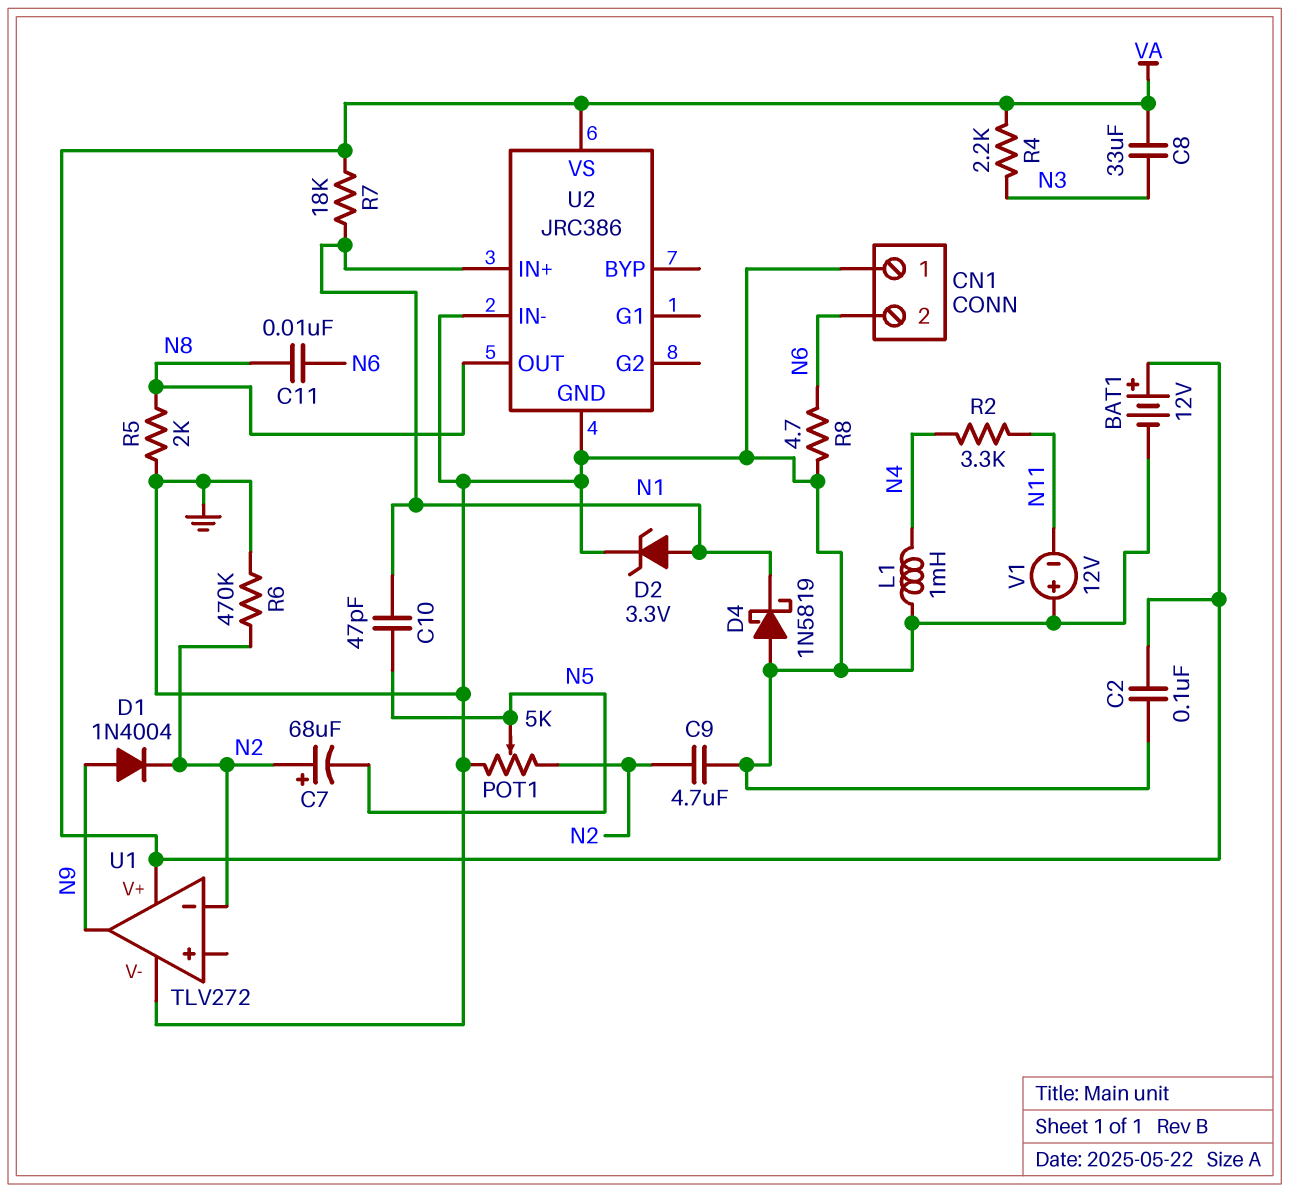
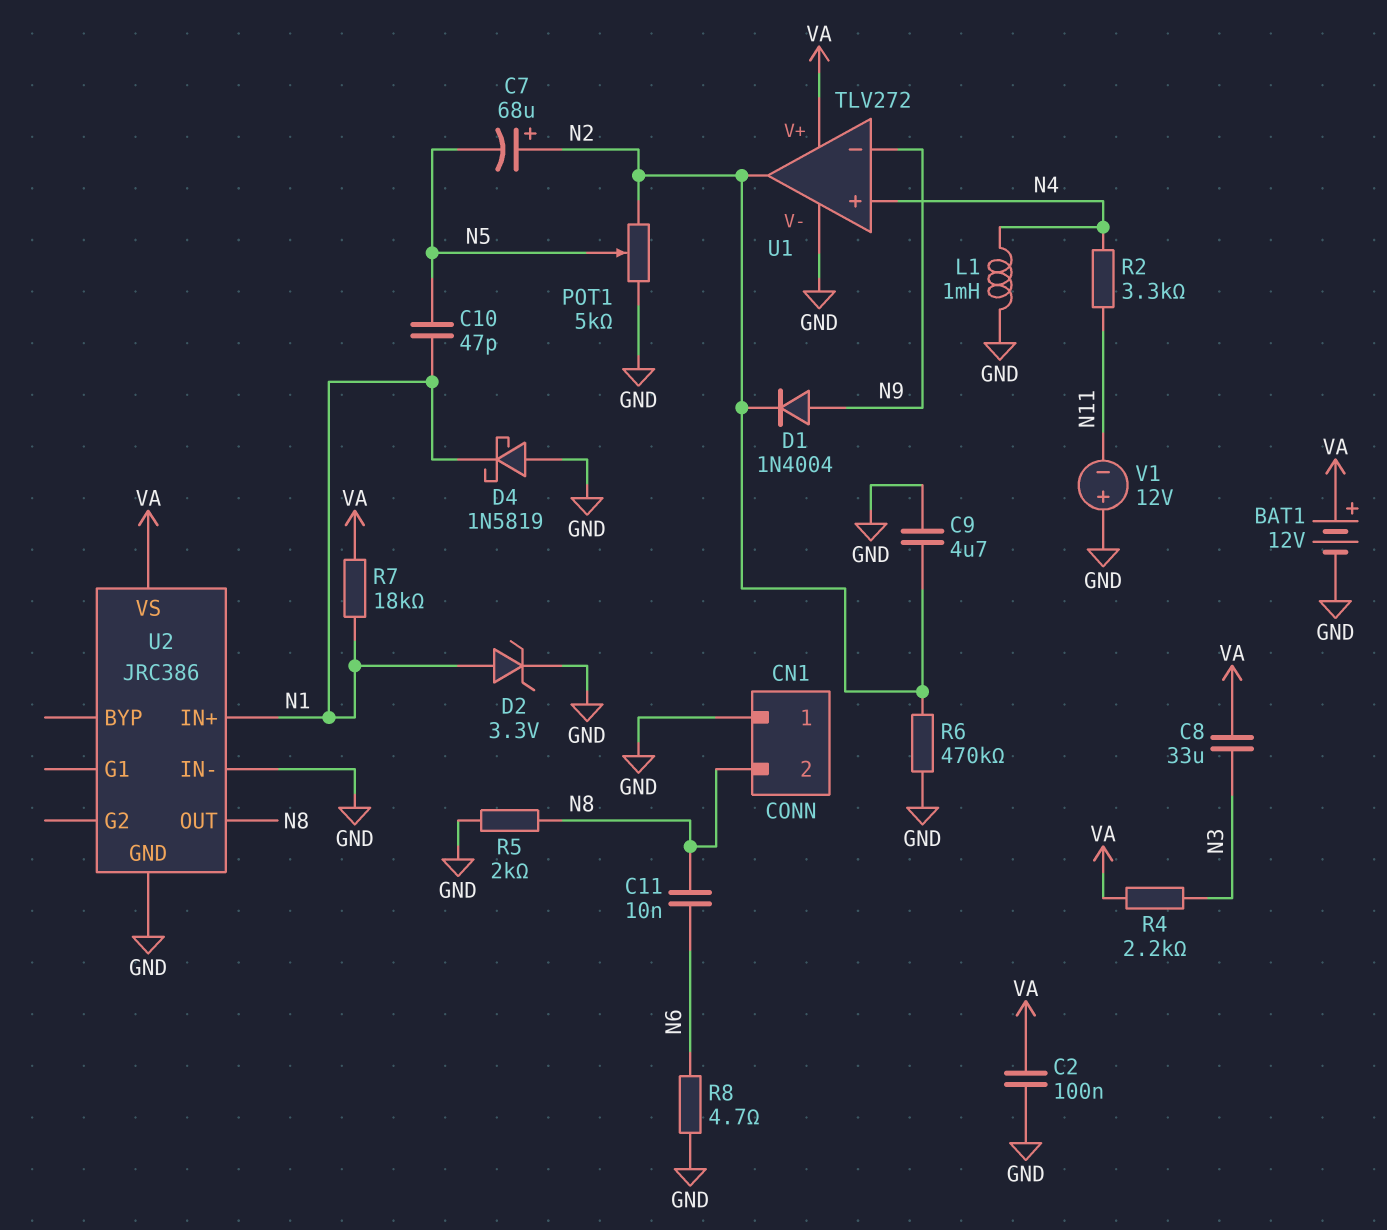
CN1 pin 2: N6 -> N8
U1 pin in+: none -> N4
U1 pin in-: N2 -> N9
U1 pin out: N9 -> N2

